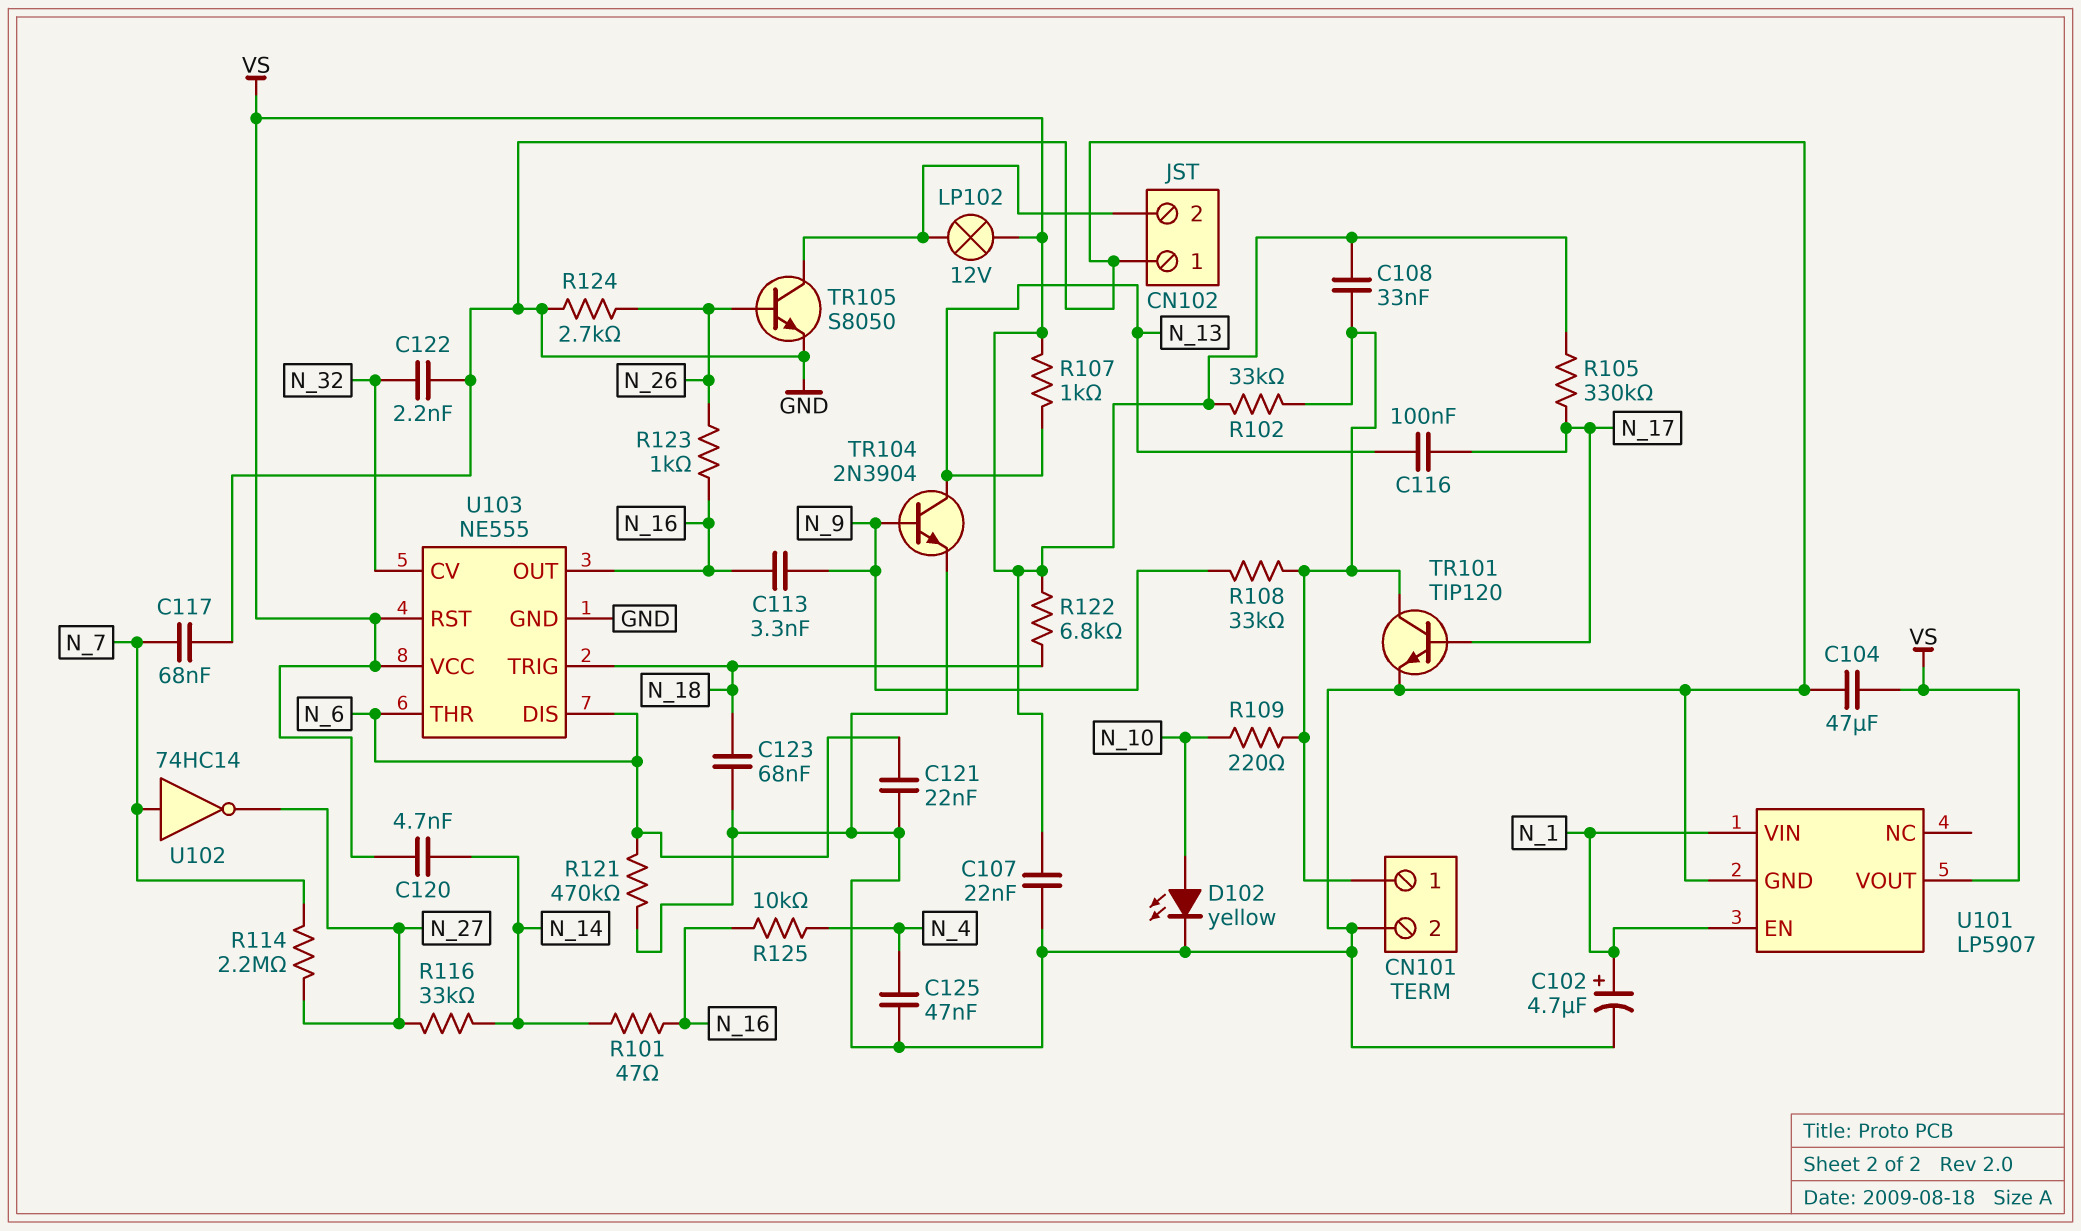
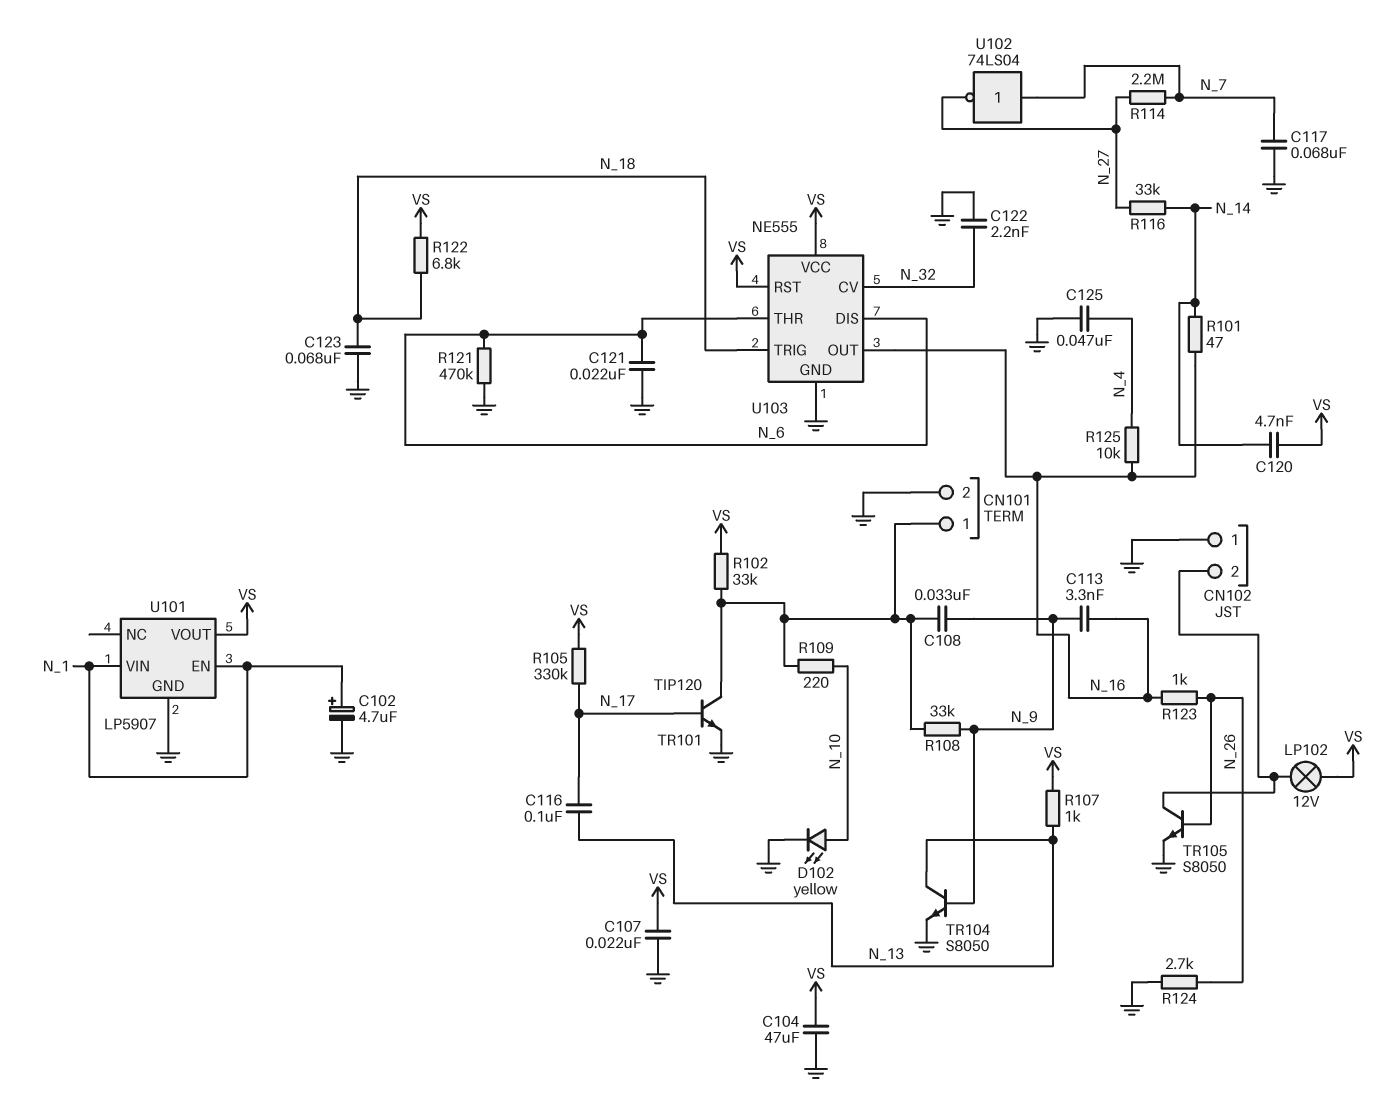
C108: 33nF (CN101/1, VS) -> 33nF (CN101/1, N_9)
TR104: NPN 2N3904 (B N_9, C N_13, E GND) -> NPN S8050 (B N_9, C N_13, E GND)
U102: NOT 74HC14 (in N_7, out N_27) -> NOT 74LS04 (in N_7, out N_27)

